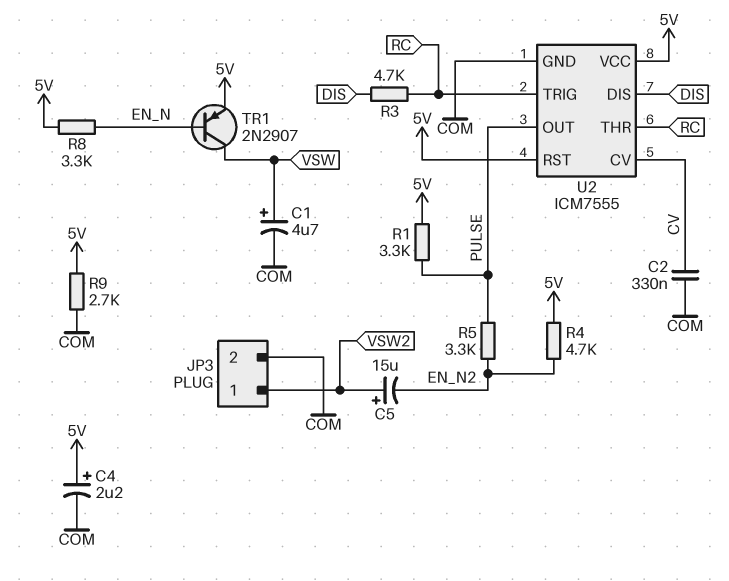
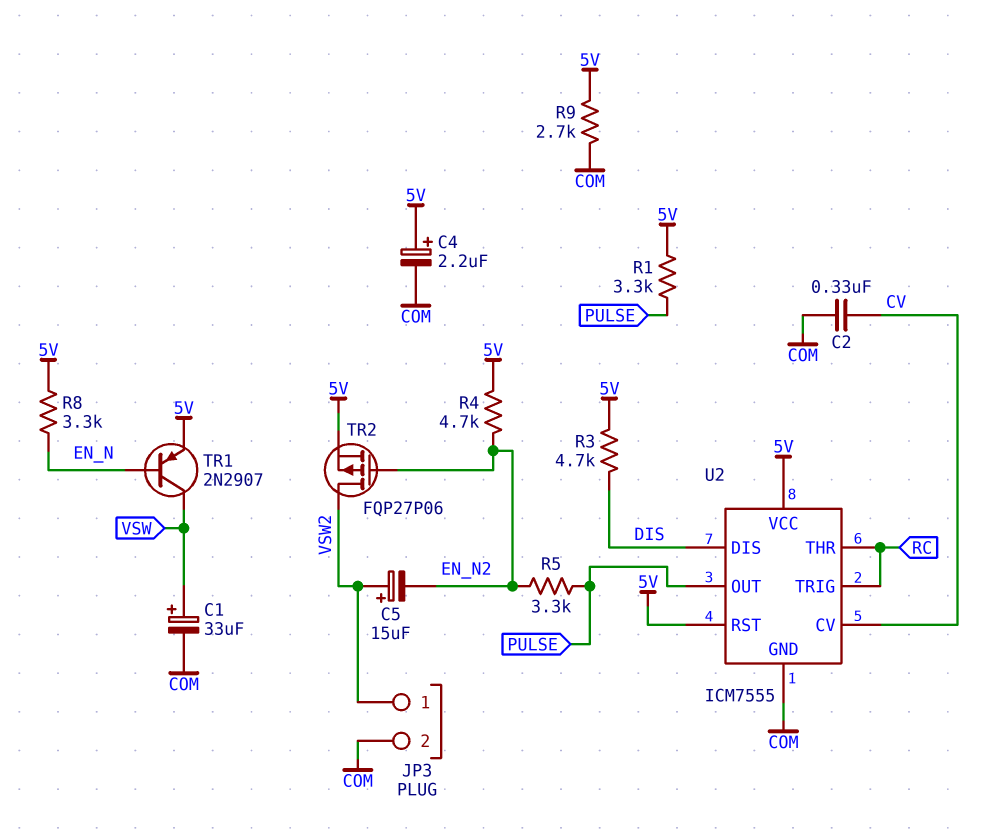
C1: 4.7uF (plus VSW, minus COM) -> 33uF (plus VSW, minus COM)
R3: 4.7k (DIS, RC) -> 4.7k (5V, DIS)
TR2: none -> PMOS FQP27P06 (G EN_N2, D VSW2, S 5V)

